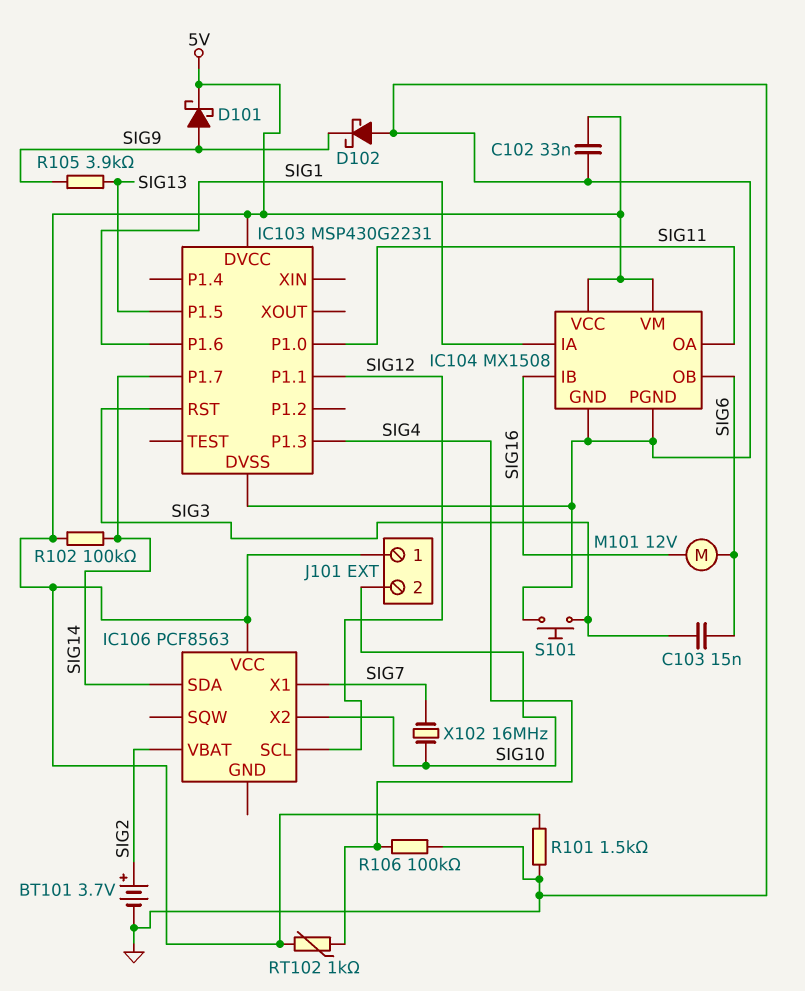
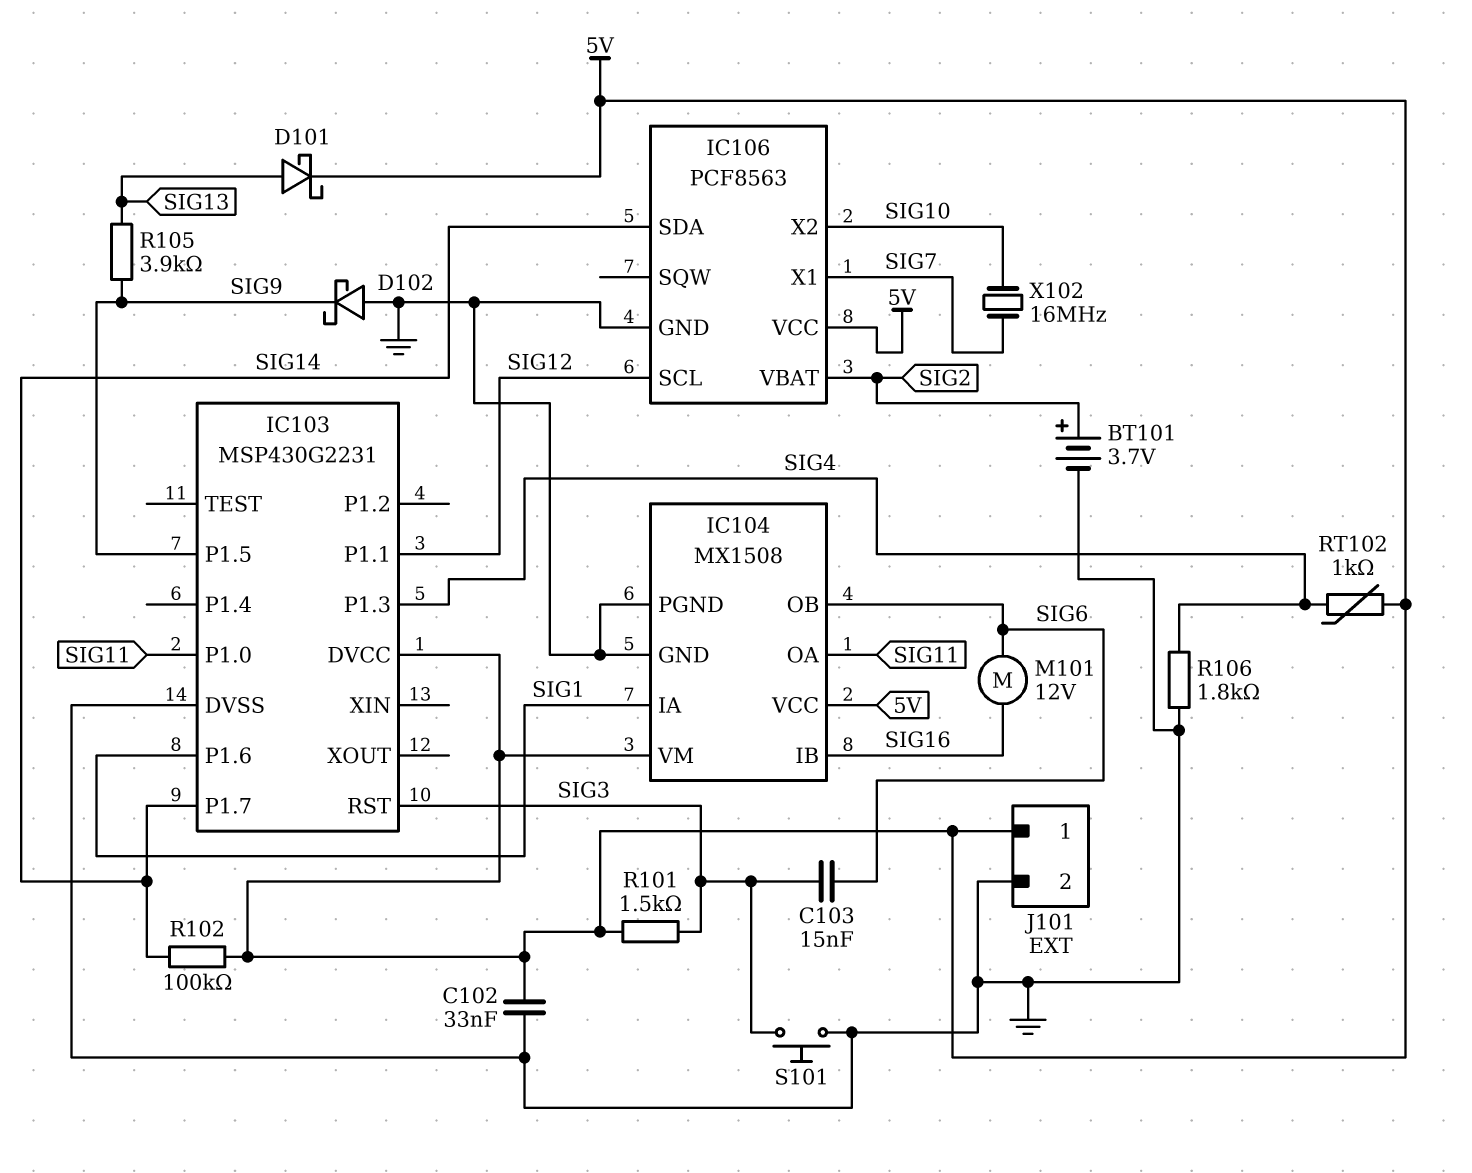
D101: schottky (A SIG9, K 5V) -> schottky (A SIG13, K 5V)
IC103 pin P1.5: SIG13 -> SIG9
IC106 pin GND: none -> GND
J101 pin 2: SIG10 -> GND
R101: 1.5k (5V, GND) -> 1.5k (5V, SIG3)
R106: 100k (GND, SIG4) -> 1.8k (GND, SIG4)

